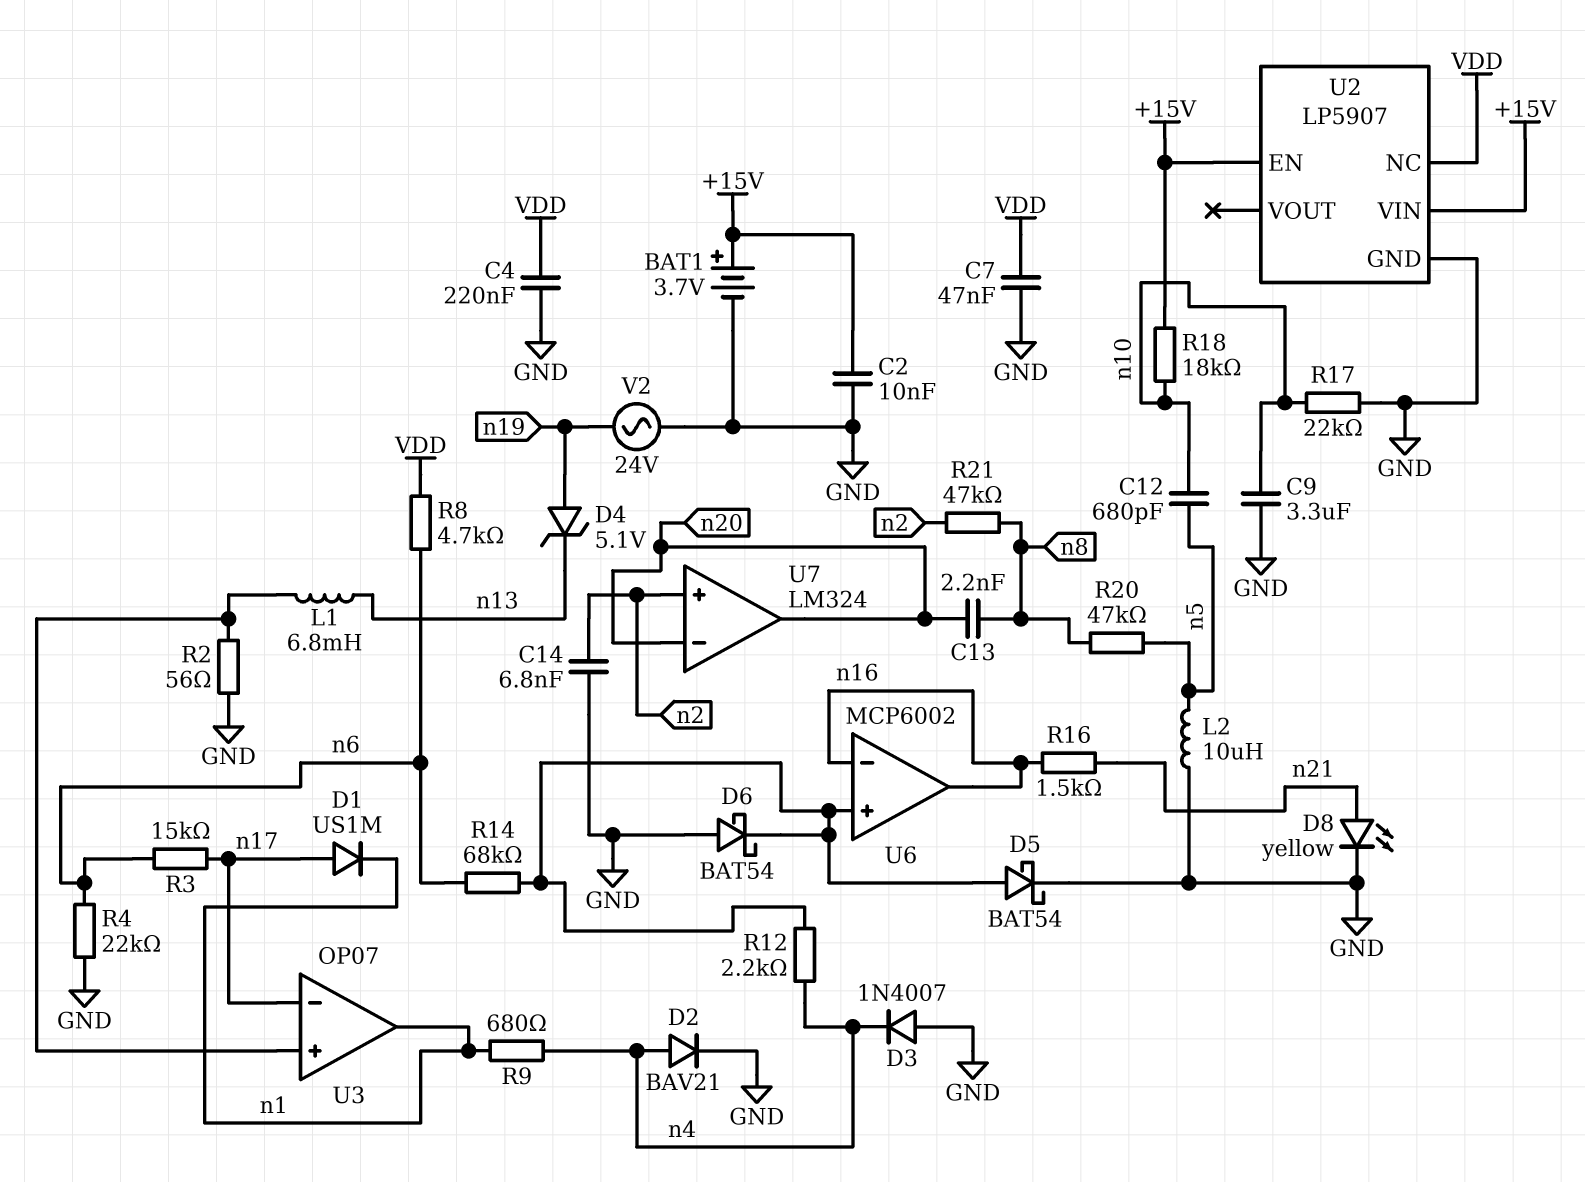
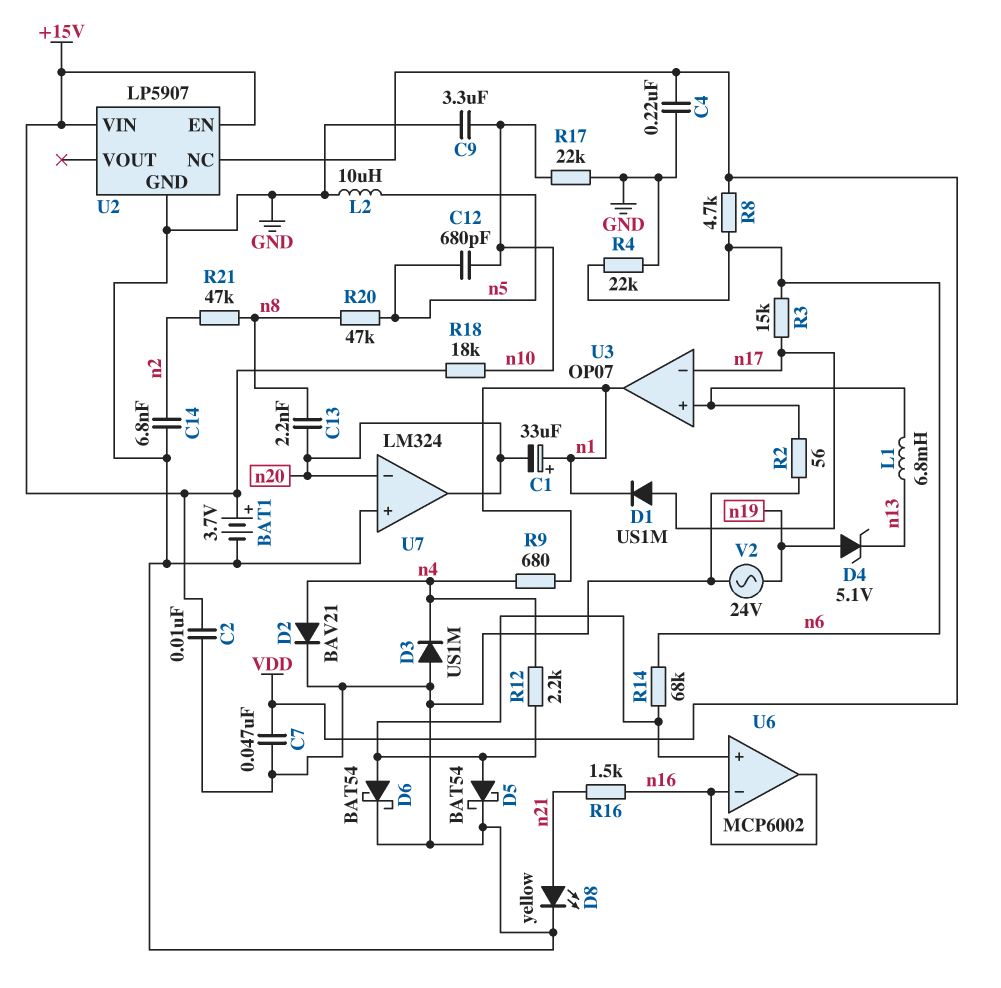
C1: none -> 33uF (plus n1, minus n20)
D3: diode 1N4007 (A GND, K n4) -> diode US1M (A GND, K n4)
D6: schottky BAT54 (A GND, K U6/in+) -> schottky BAT54 (A U6/in+, K GND)
U7 pin in+: n2 -> GND

